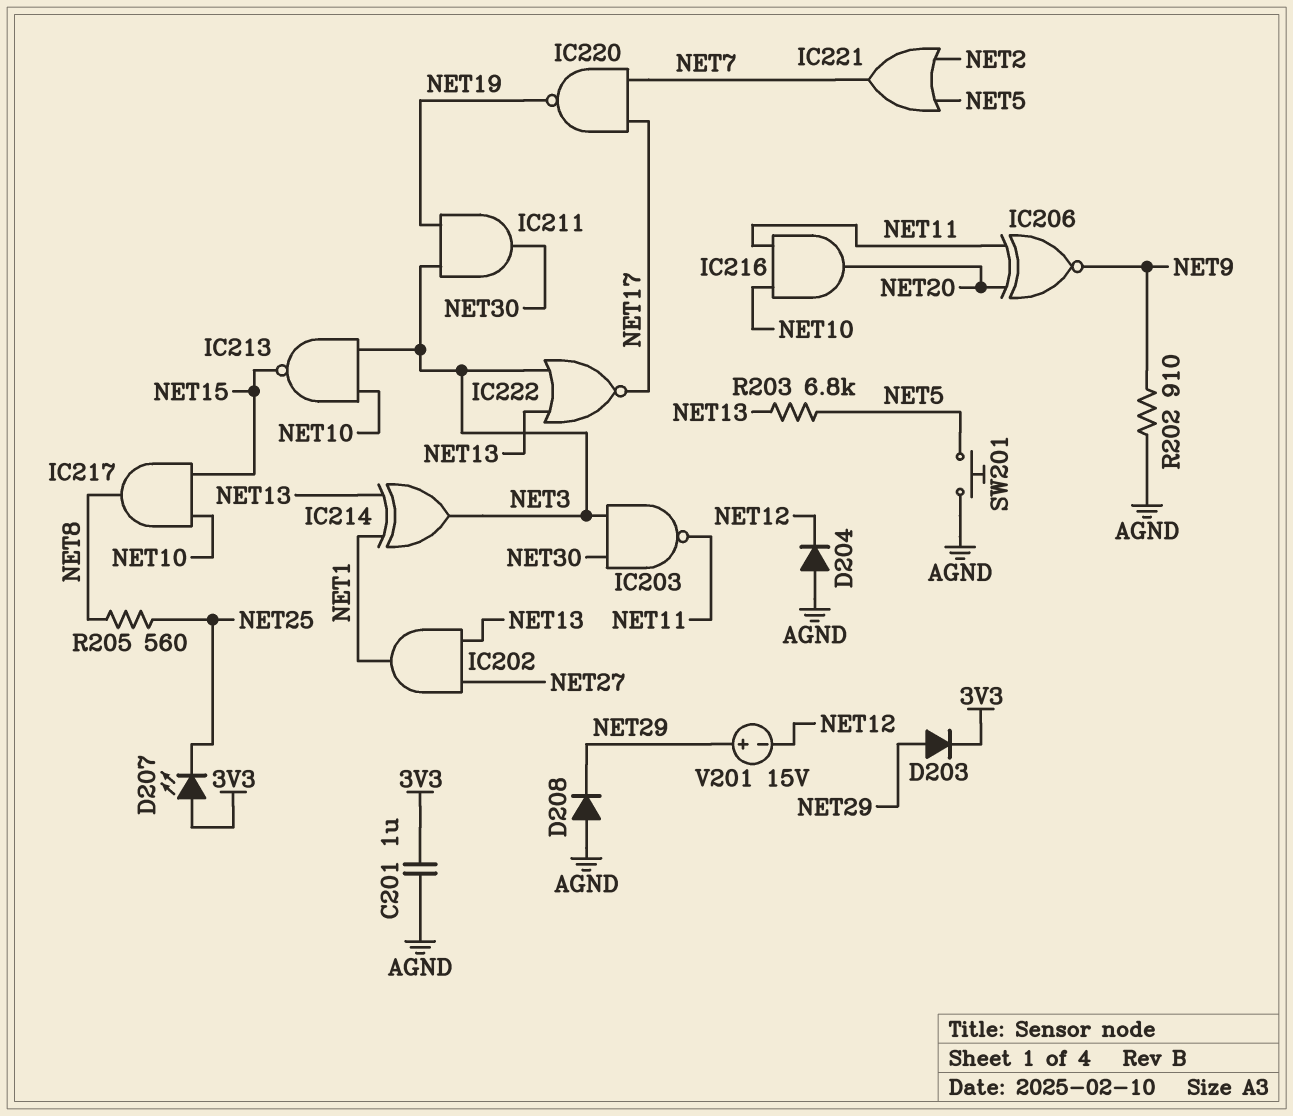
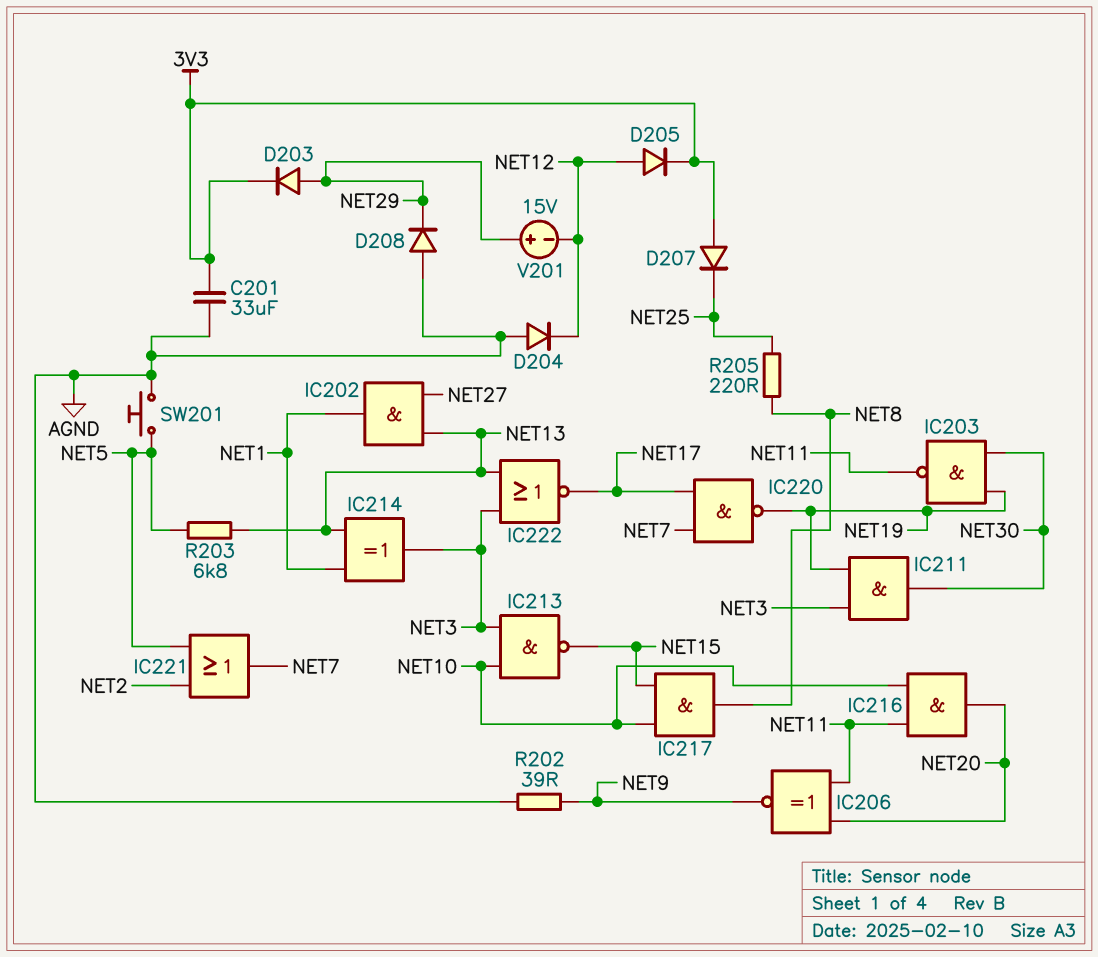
C201: 1uF (3V3, AGND) -> 33uF (3V3, AGND)
D205: none -> diode (A NET12, K 3V3)
D207: LED (A 3V3, K NET25) -> diode (A 3V3, K NET25)
IC203: NAND (in NET3, in NET30, out NET11) -> NAND (in NET19, in NET30, out NET11)
R202: 910 (AGND, NET9) -> 39 (AGND, NET9)
R205: 560 (NET8, NET25) -> 220 (NET8, NET25)

